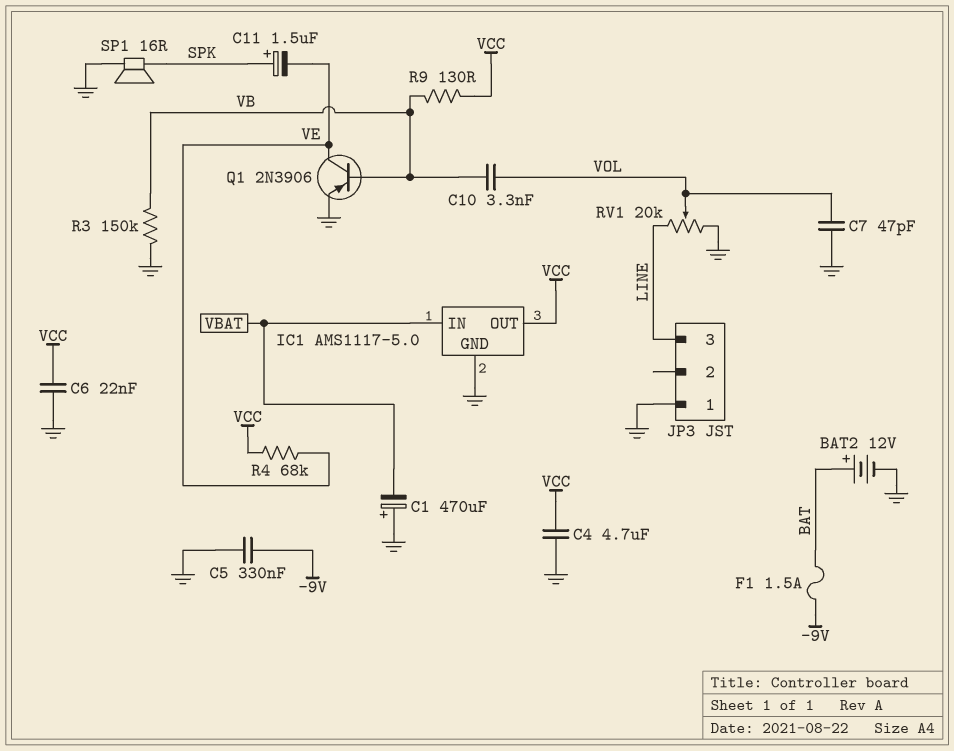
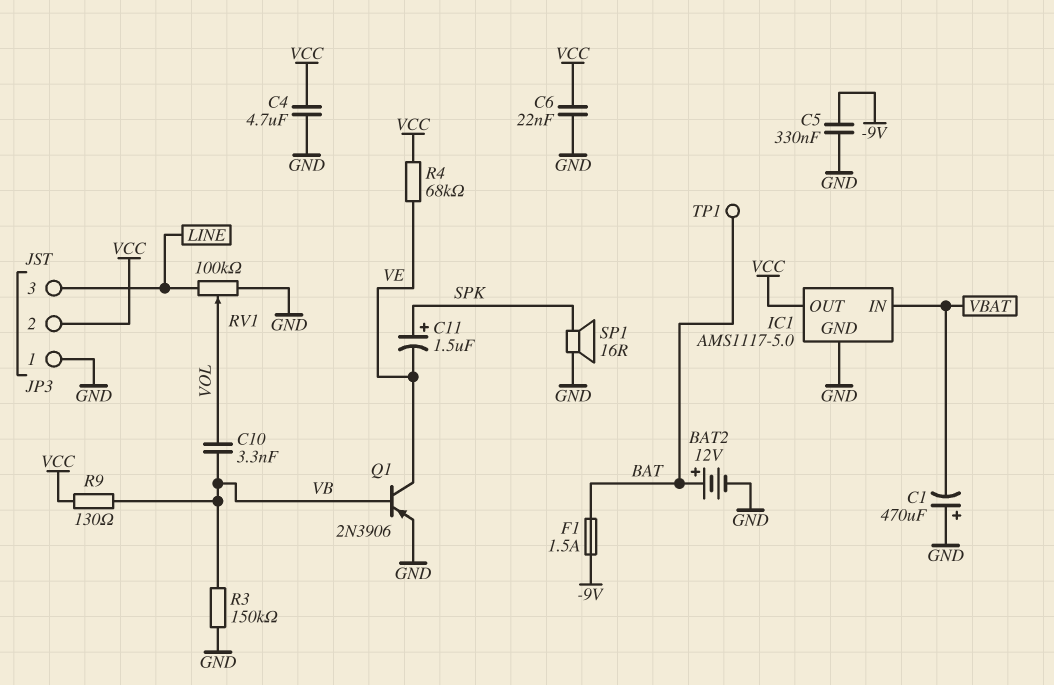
C7: 47pF (GND, VOL) -> none
JP3 pin 2: none -> VCC
RV1: 20k (GND, LINE, wiper VOL) -> 100k (GND, LINE, wiper VOL)
TP1: none -> test point (BAT)

